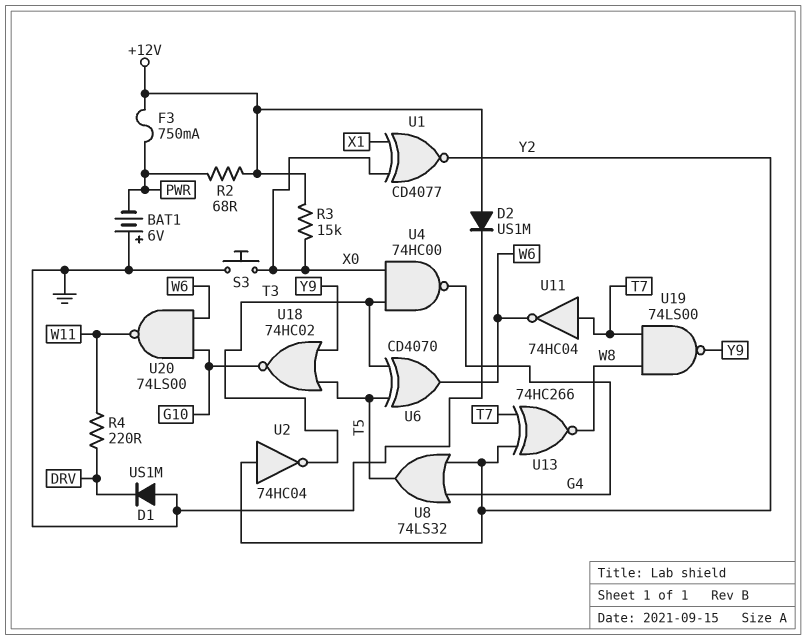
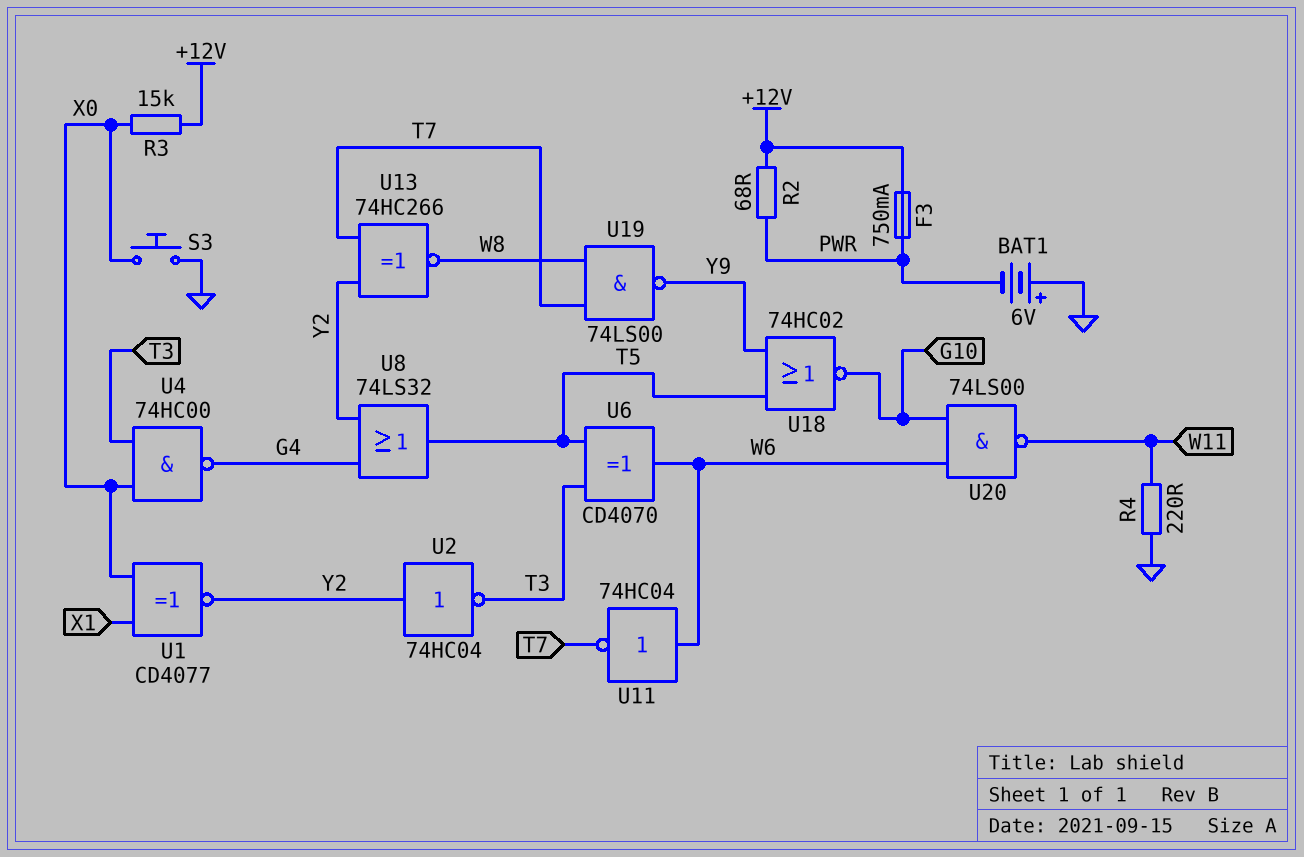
D1: diode US1M (A GND, K DRV) -> none
D2: diode US1M (A +12V, K GND) -> none
R4: 220 (DRV, W11) -> 220 (GND, W11)
U11: NOT 74HC04 (in T7, out W6) -> NOT 74HC04 (in W6, out T7)

